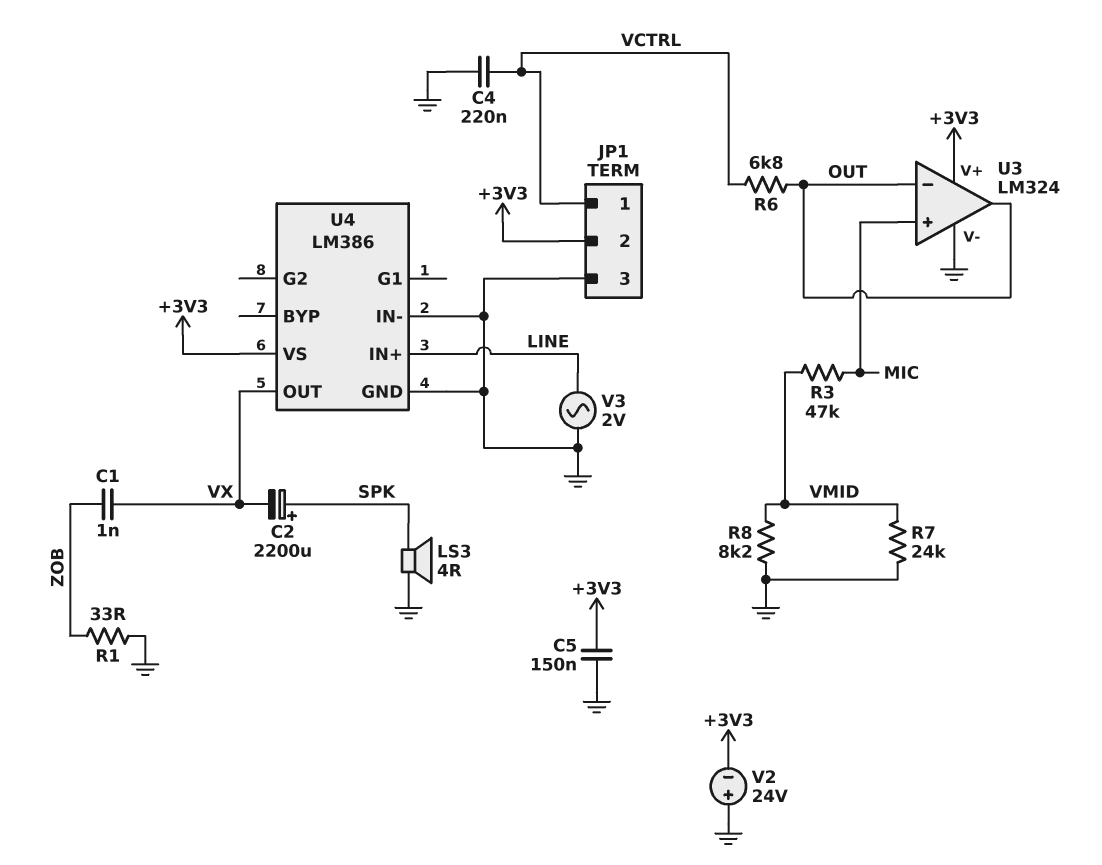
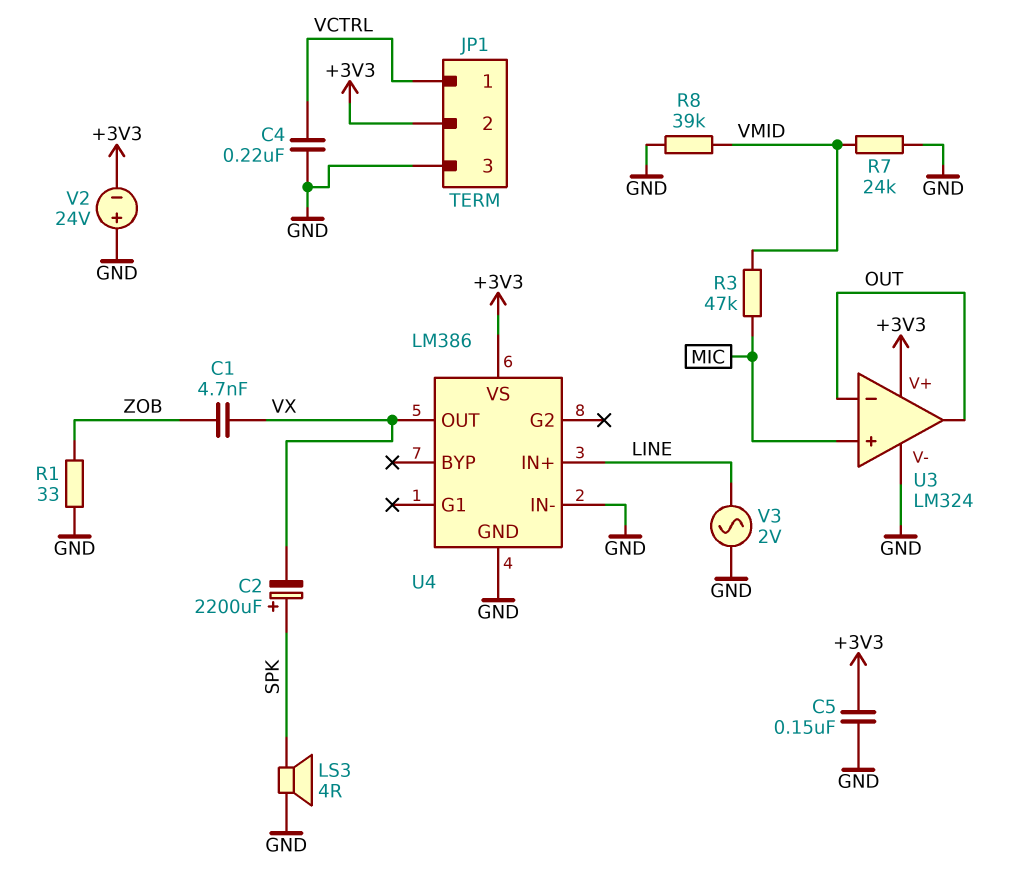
C1: 1nF (VX, ZOB) -> 4.7nF (VX, ZOB)
R6: 6.8k (OUT, VCTRL) -> none
R8: 8.2k (GND, VMID) -> 39k (GND, VMID)

